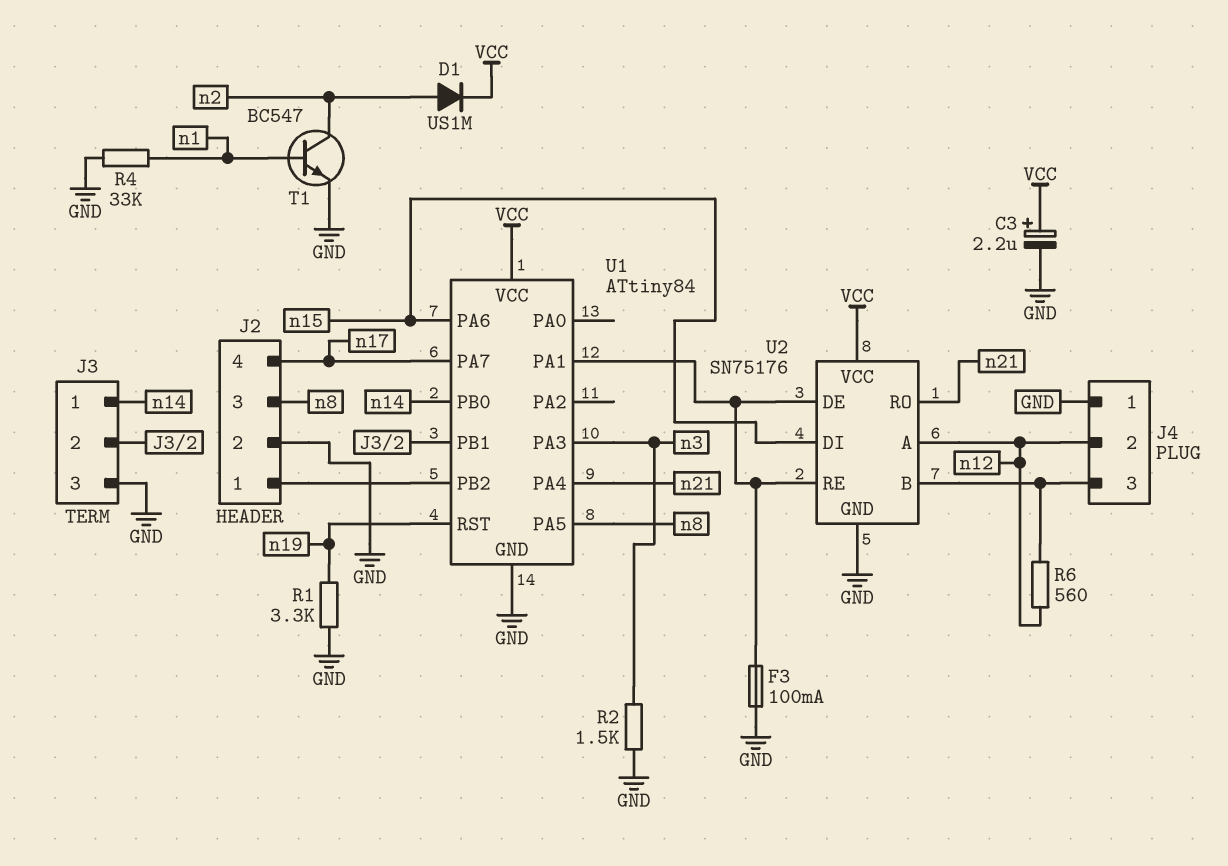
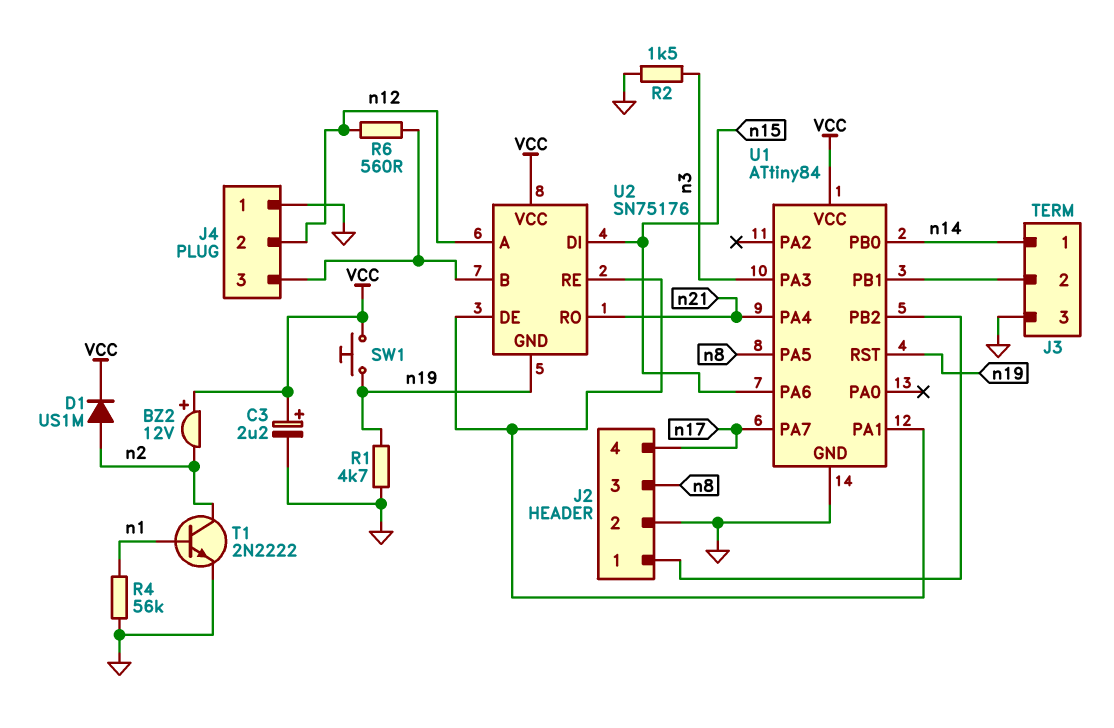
BZ2: none -> buzzer 12V (plus VCC, minus n2)
F3: 100mA (GND, U1/PA1) -> none
R1: 3.3k (GND, n19) -> 4.7k (GND, n19)
R4: 33k (GND, n1) -> 56k (GND, n1)
SW1: none -> button (VCC, n19)
T1: NPN BC547 (B n1, C n2, E GND) -> NPN 2N2222 (B n1, C n2, E GND)
U2 pin GND: GND -> n19

